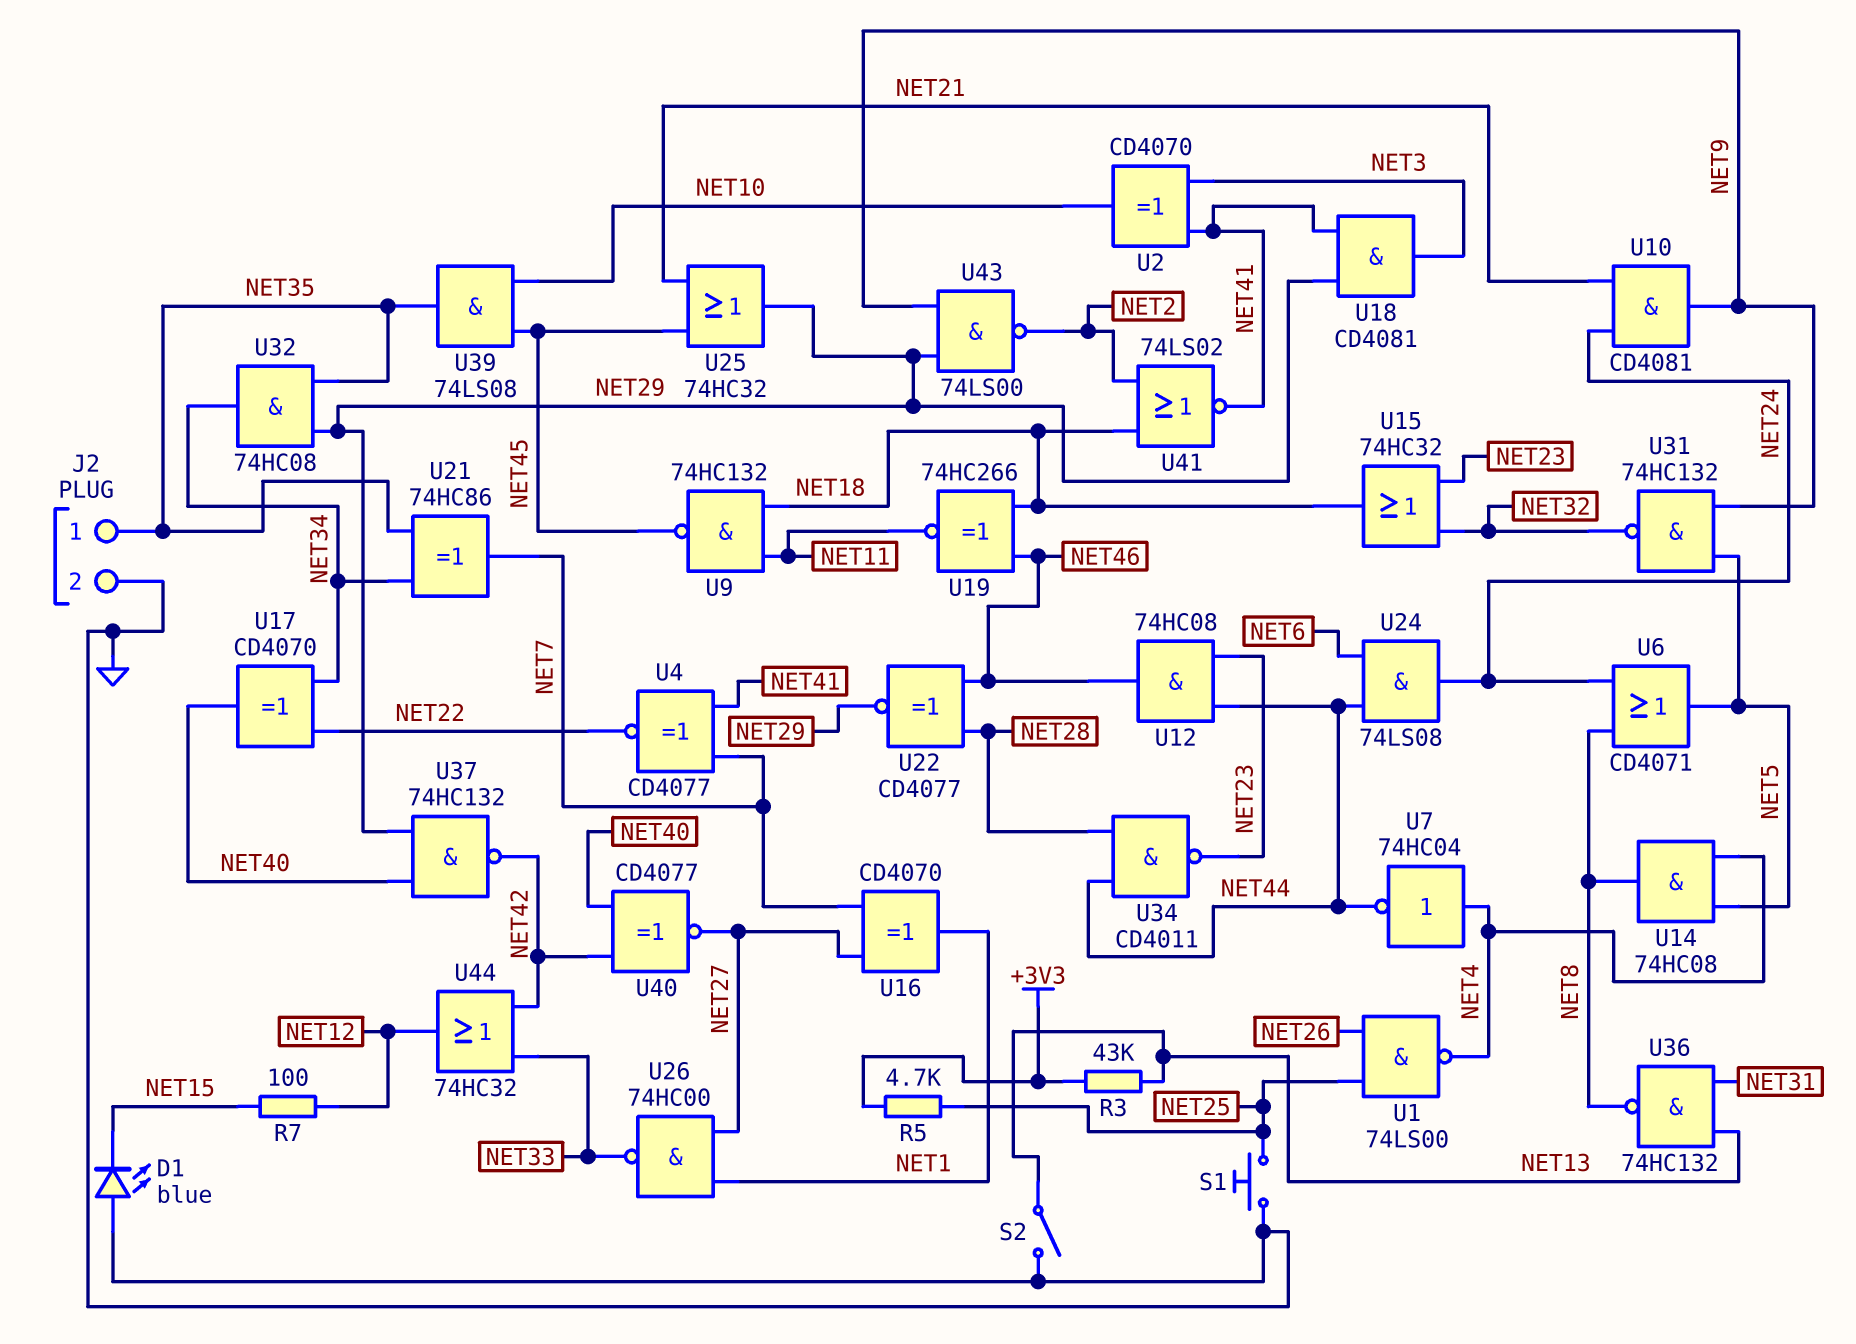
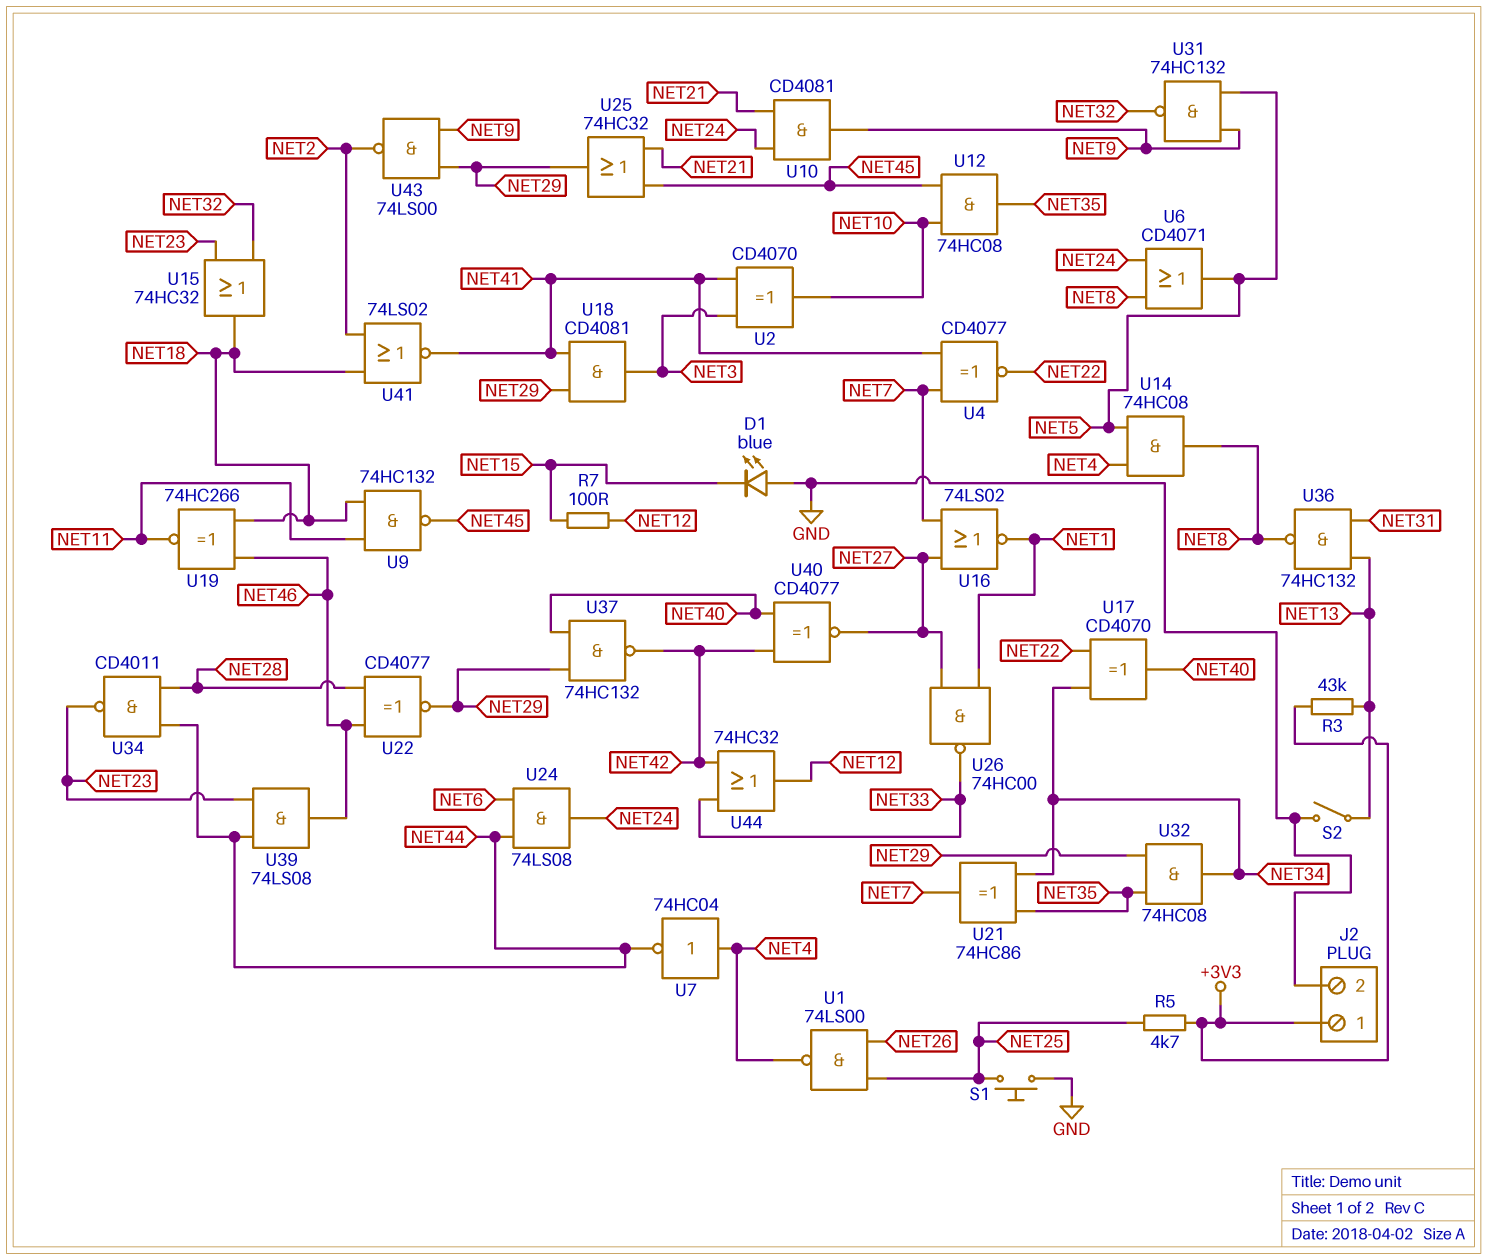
J2 pin 1: NET35 -> +3V3
U12: AND 74HC08 (in NET23, in NET44, out NET46) -> AND 74HC08 (in NET10, in NET45, out NET35)
U16: XOR CD4070 (in NET7, in NET27, out NET1) -> NOR 74LS02 (in NET7, in NET27, out NET1)
U39: AND 74LS08 (in NET10, in NET45, out NET35) -> AND 74LS08 (in NET23, in NET44, out NET46)

